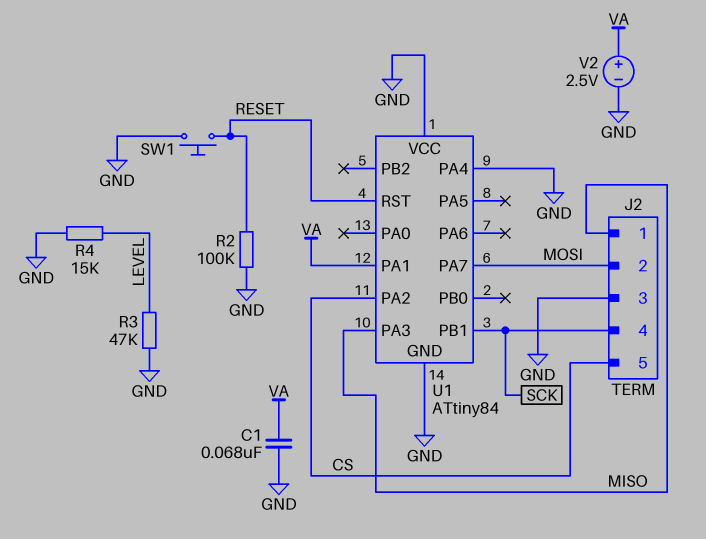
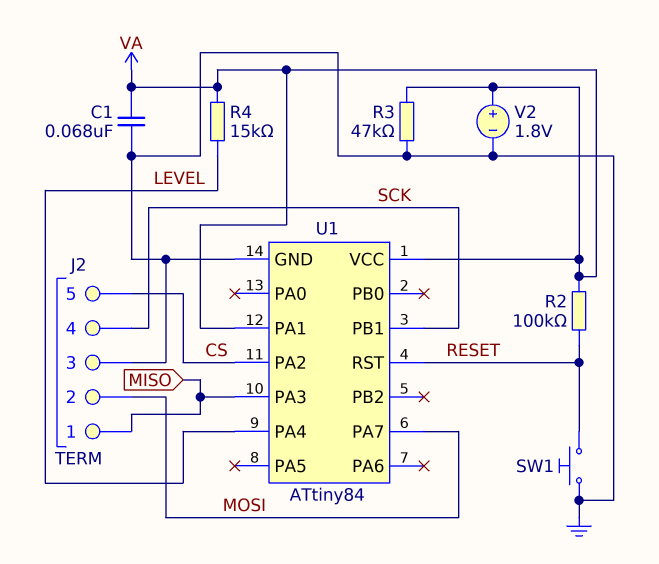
R2: 100k (GND, RESET) -> 100k (RESET, VA)
R3: 47k (GND, LEVEL) -> 47k (GND, VA)
R4: 15k (GND, LEVEL) -> 15k (LEVEL, VA)
U1 pin PA4: GND -> LEVEL
U1 pin VCC: GND -> VA
V2: 2.5V (plus VA, minus GND) -> 1.8V (plus VA, minus GND)

